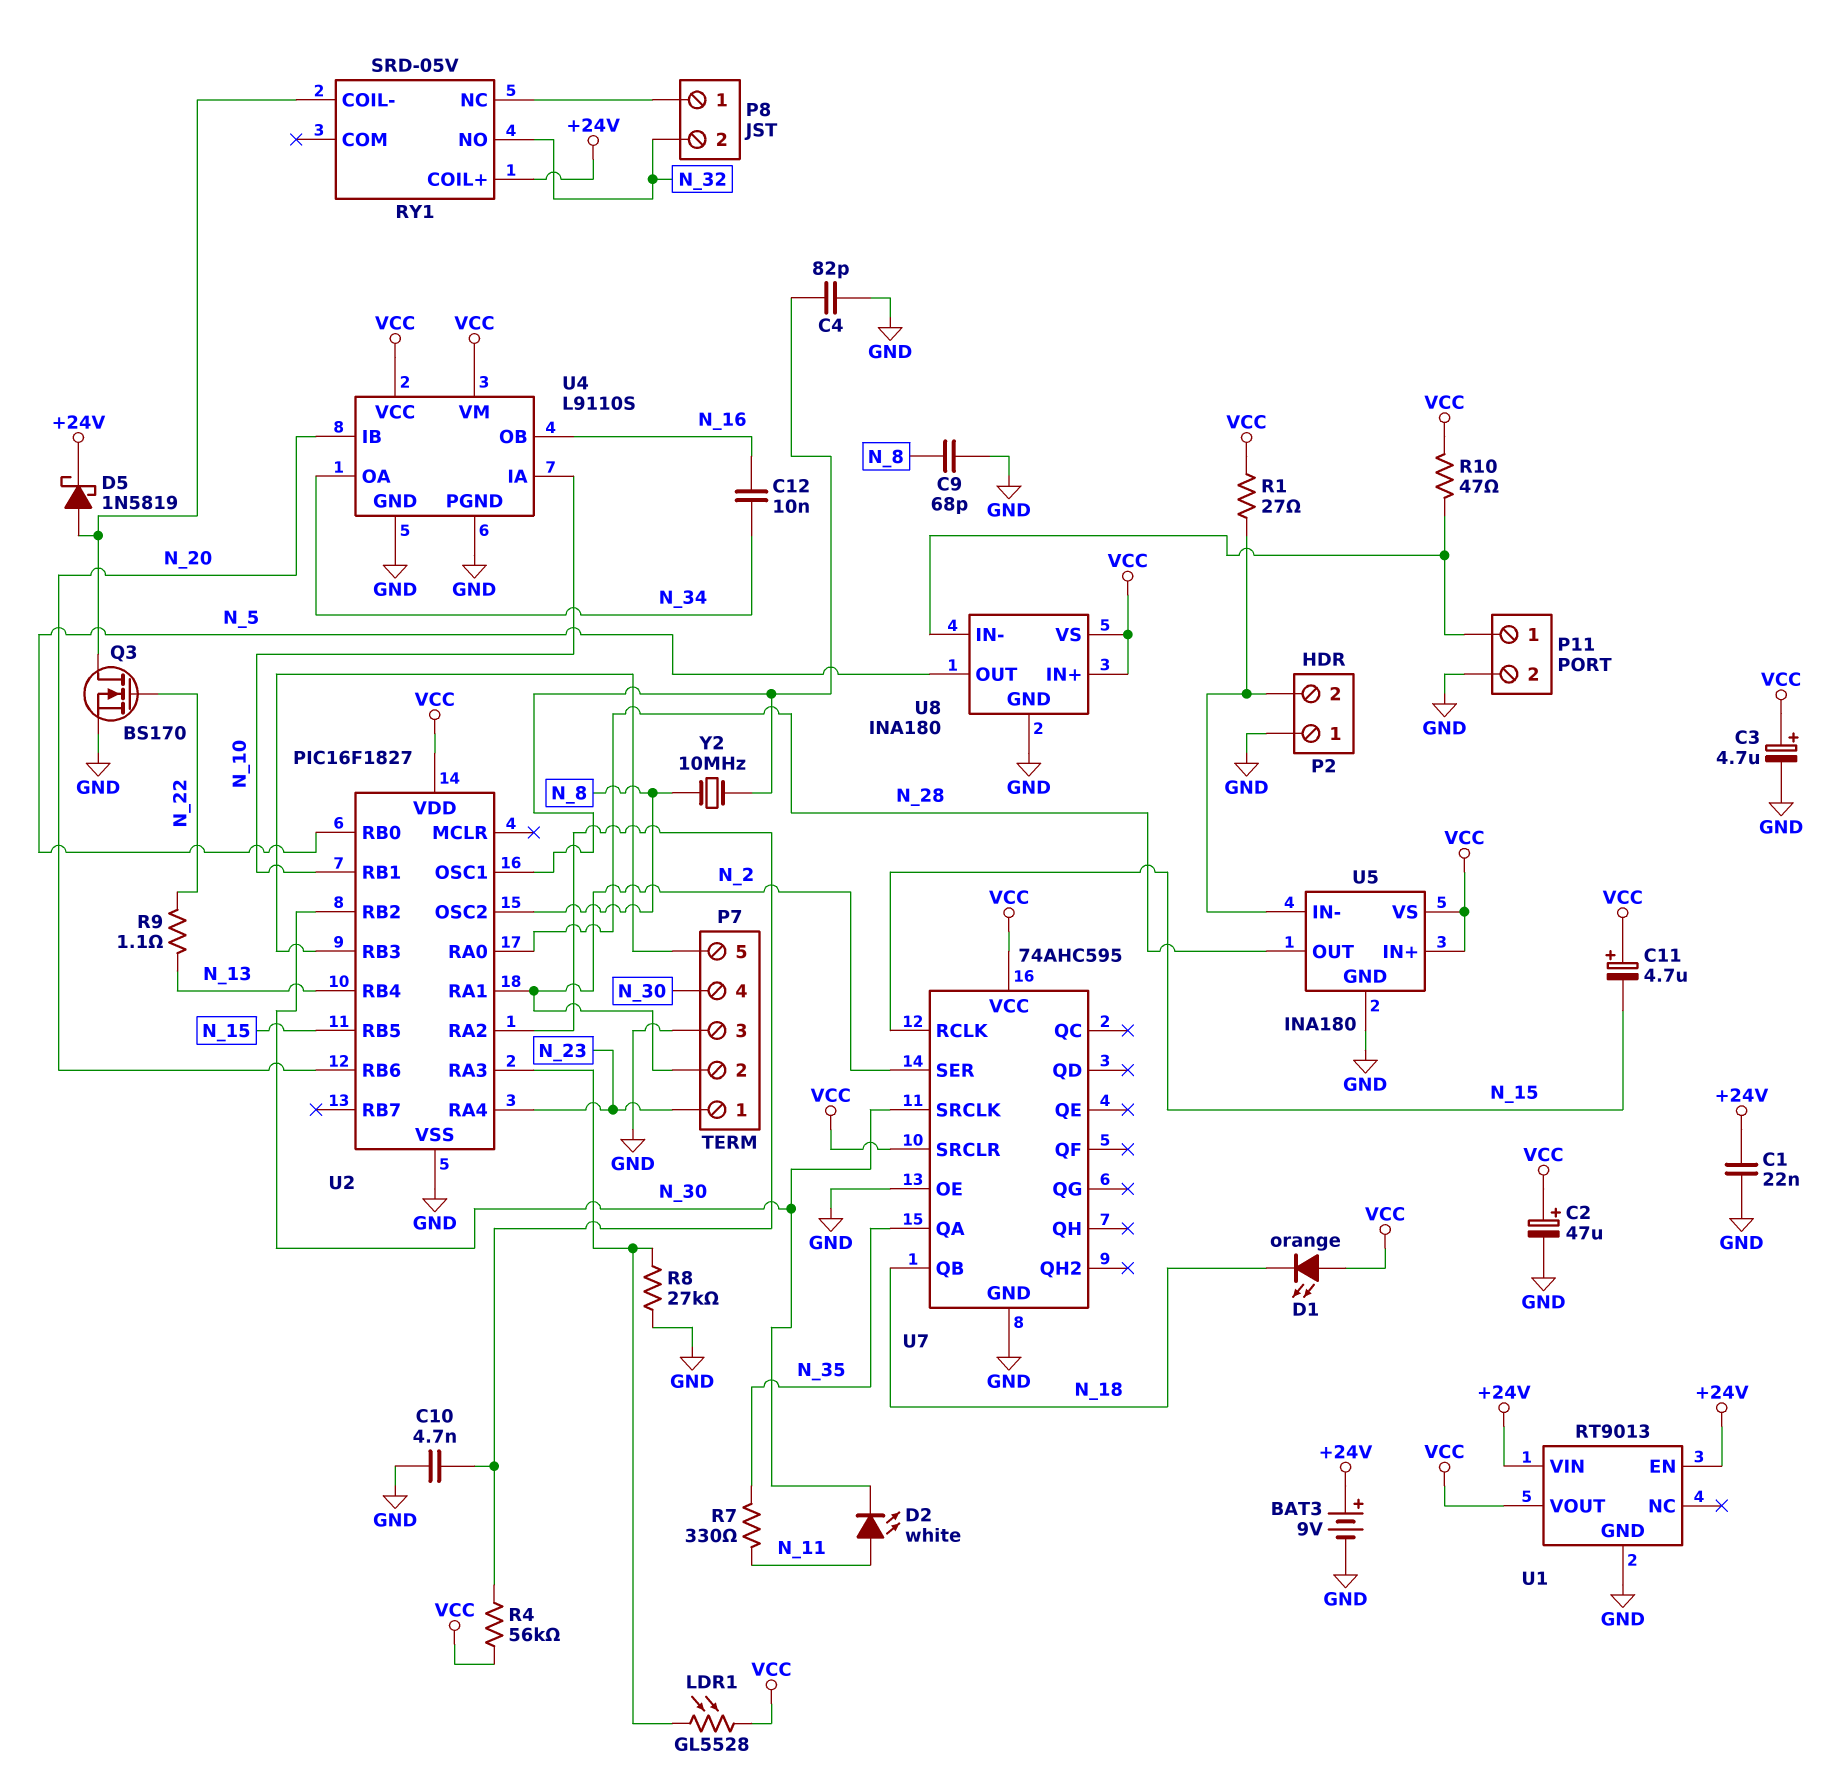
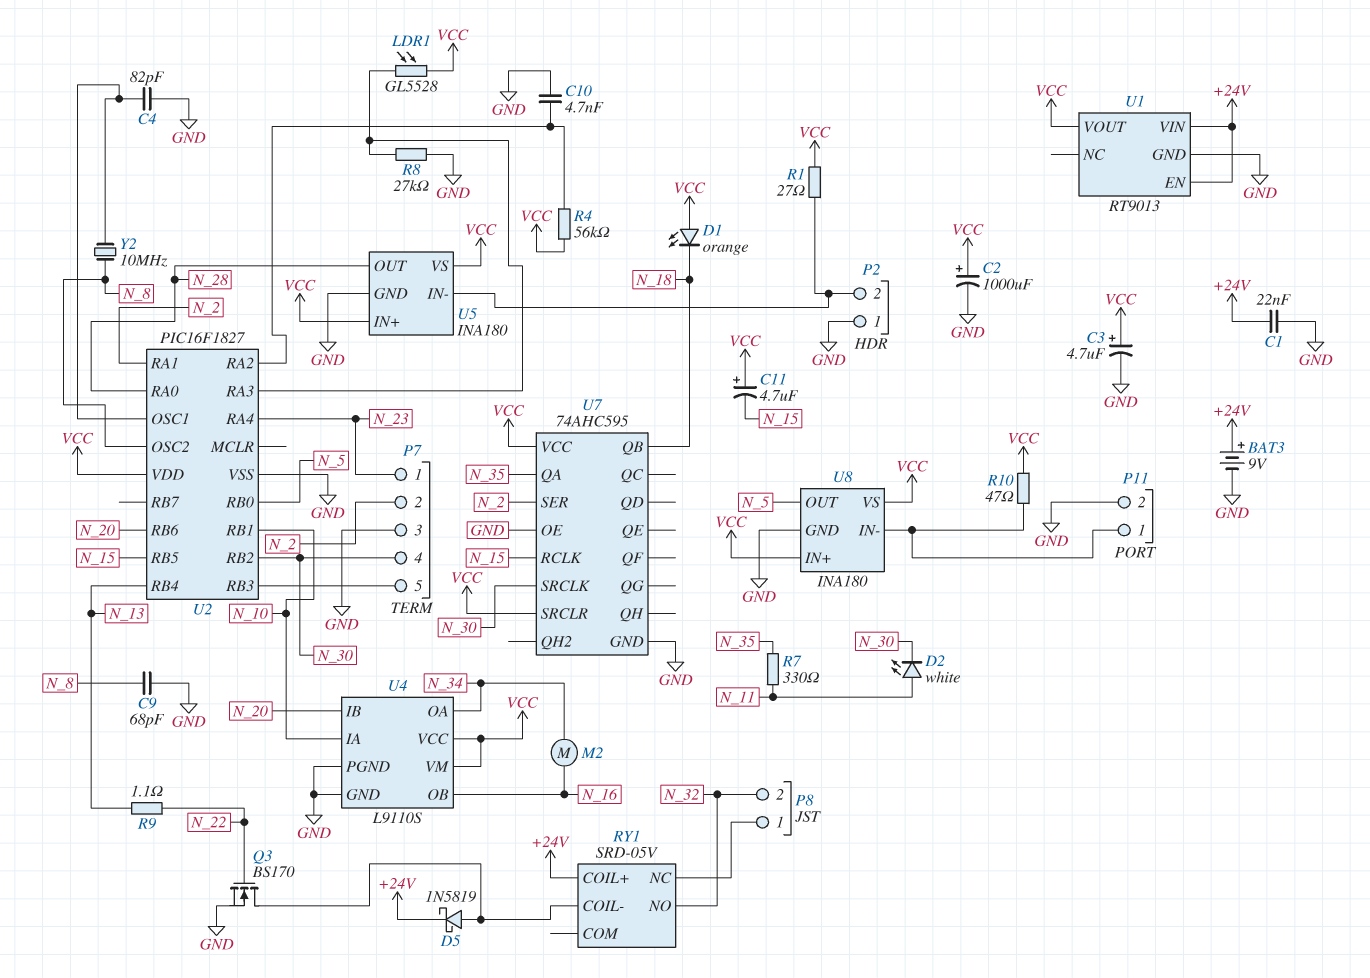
C2: 47uF (plus VCC, minus GND) -> 1000uF (plus VCC, minus GND)
C12: 10nF (N_16, N_34) -> none
M2: none -> motor (N_16, N_34)

